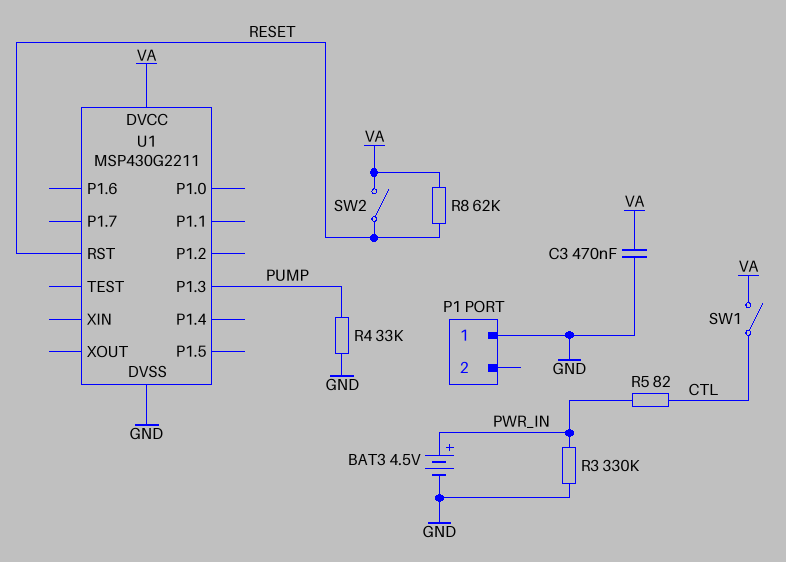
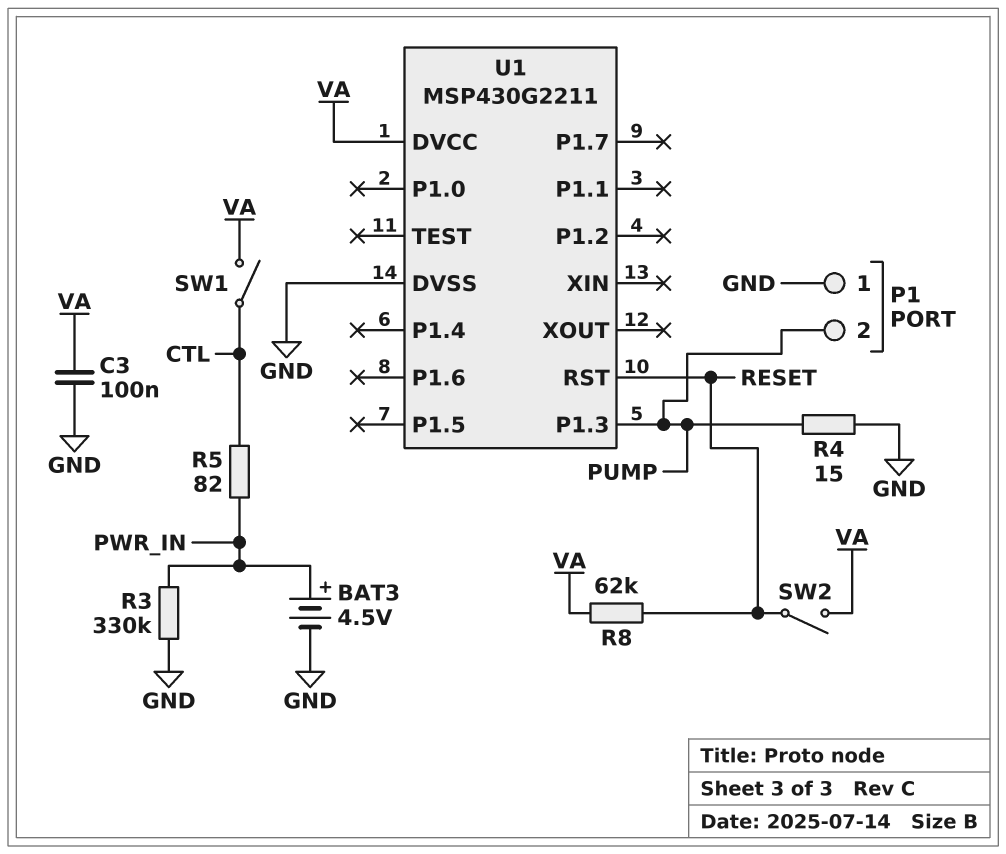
C3: 470nF (GND, VA) -> 100nF (GND, VA)
P1 pin 2: none -> PUMP
R4: 33k (GND, PUMP) -> 15 (GND, PUMP)

